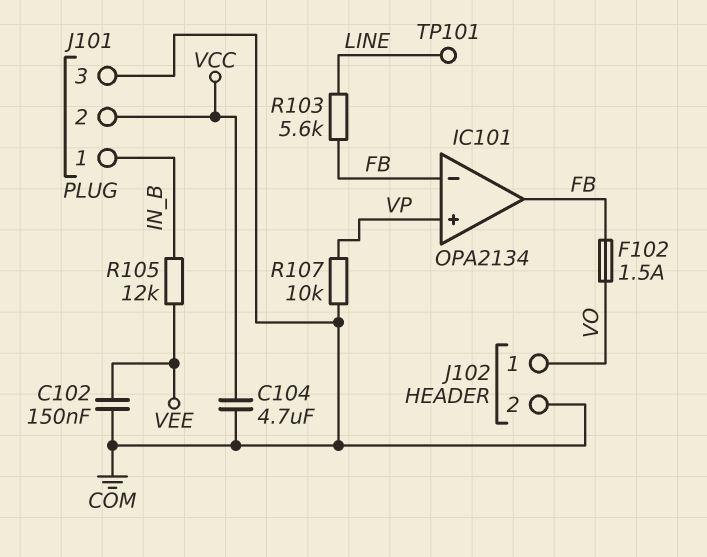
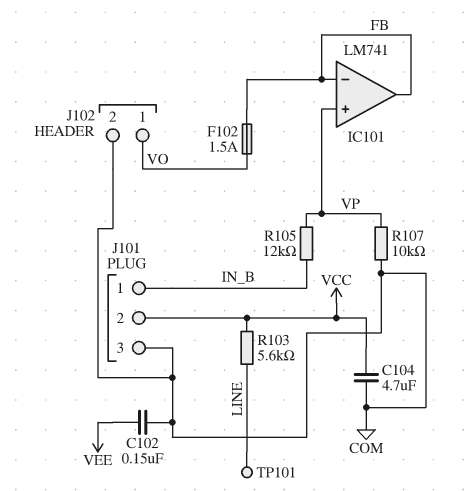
IC101: OPA2134 -> LM741
R103: 5.6k (FB, LINE) -> 5.6k (LINE, VCC)
R105: 12k (IN_B, VEE) -> 12k (IN_B, VP)

